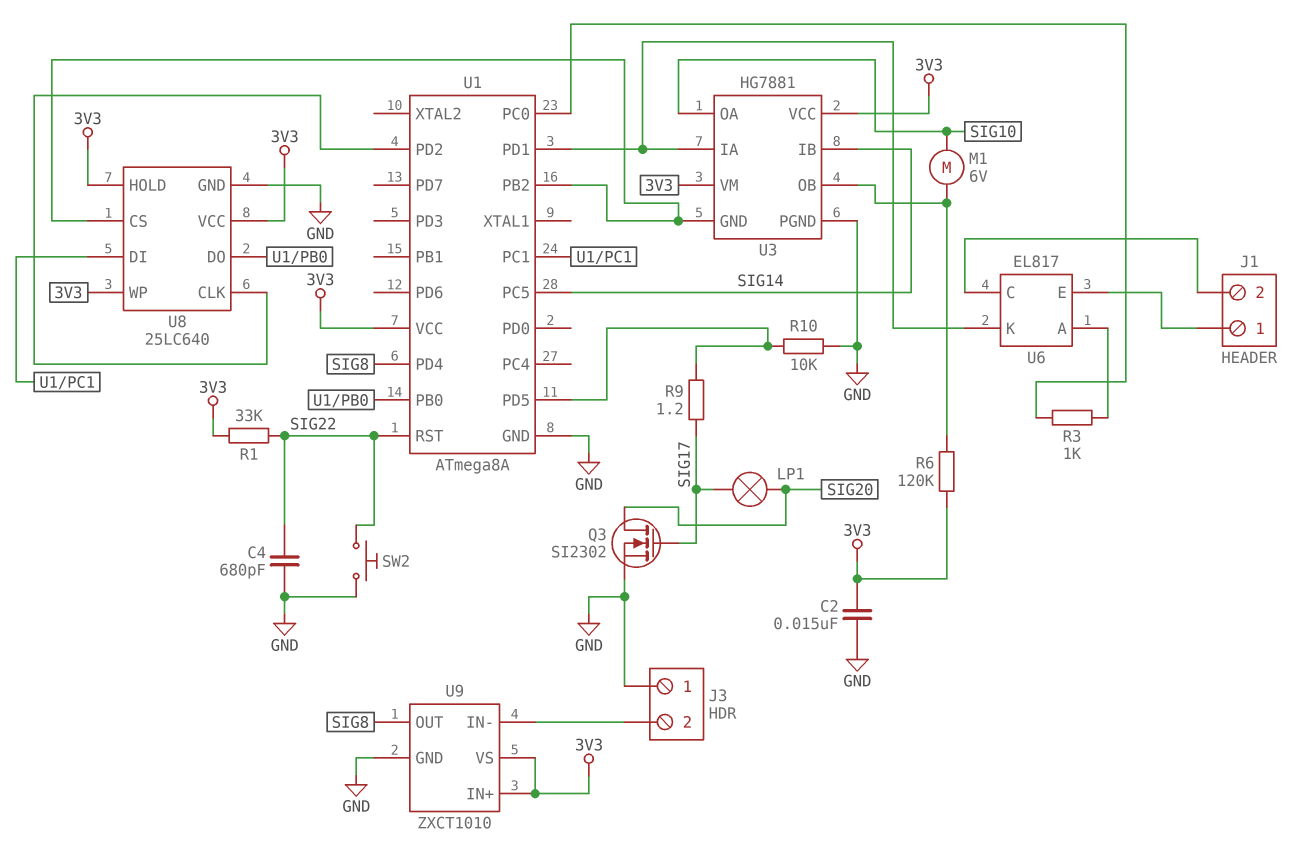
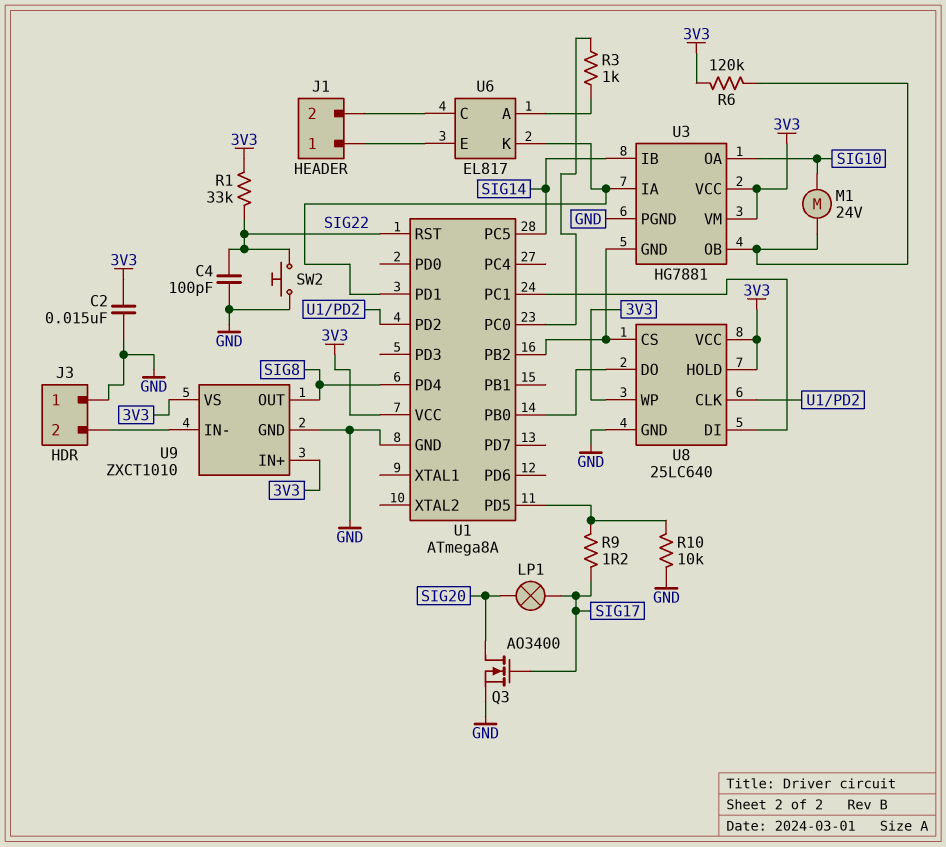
C4: 680pF (GND, SIG22) -> 100pF (GND, SIG22)
M1: motor 6V (SIG10, U3/OB) -> motor 24V (SIG10, U3/OB)
Q3: NMOS SI2302 (G SIG17, D SIG20, S GND) -> NMOS AO3400 (G SIG17, D SIG20, S GND)

